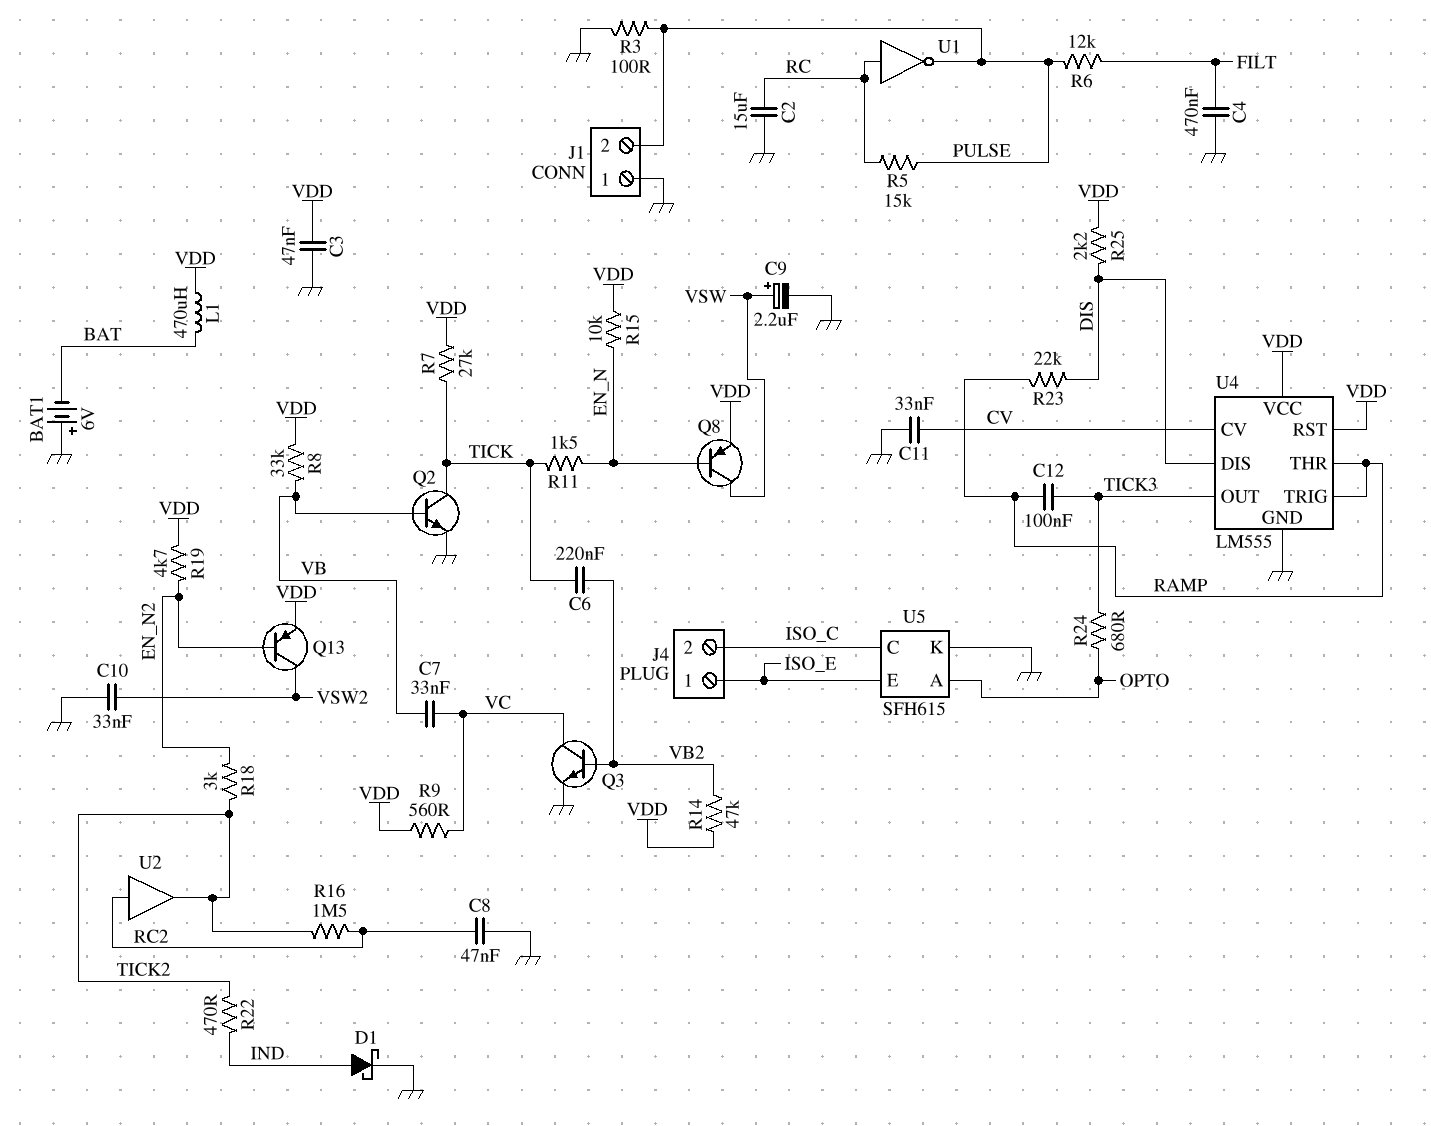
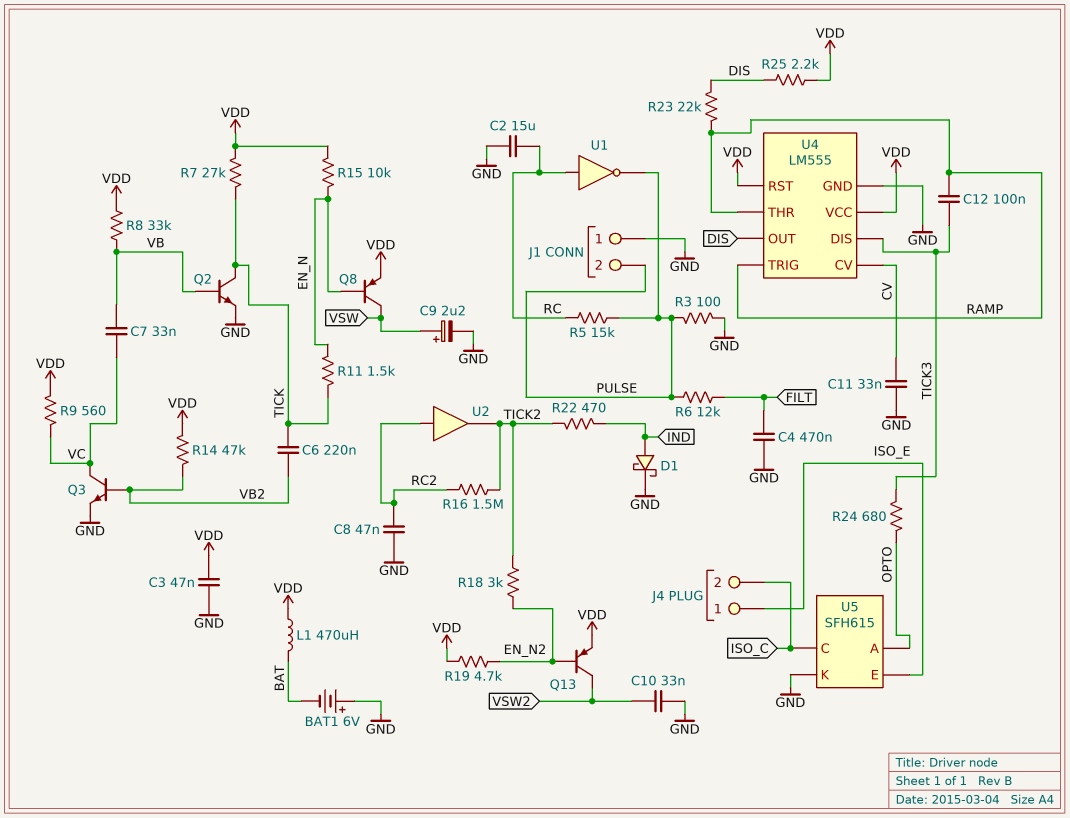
U4 pin DIS: DIS -> TICK3
U4 pin OUT: TICK3 -> DIS

